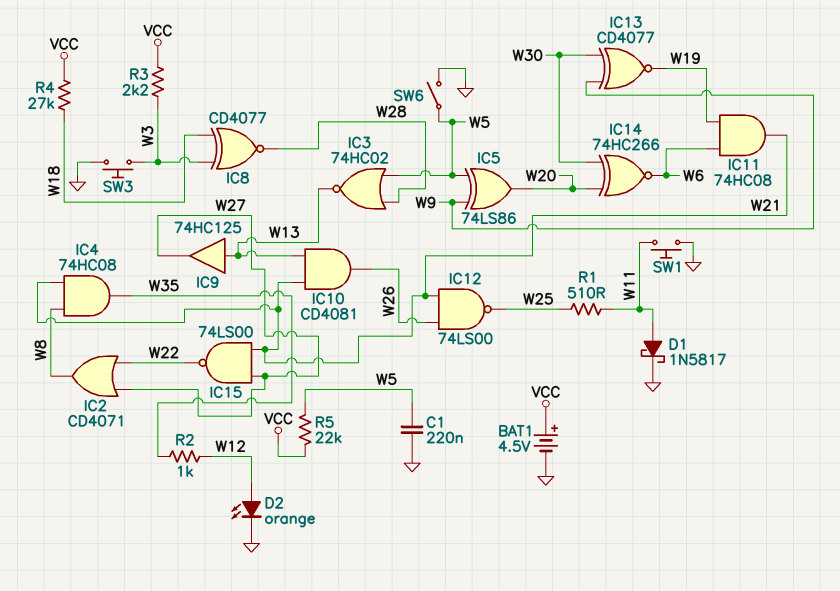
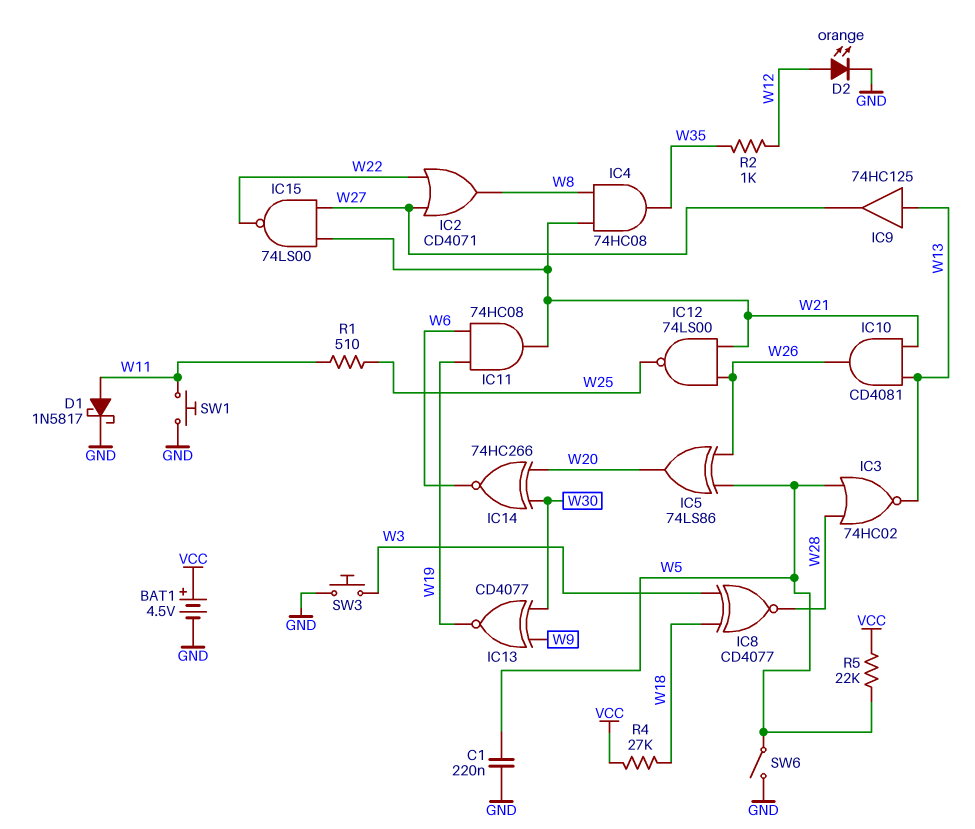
IC5: XOR 74LS86 (in W5, in W9, out W20) -> XOR 74LS86 (in W5, in W26, out W20)
R3: 2.2k (VCC, W3) -> none

